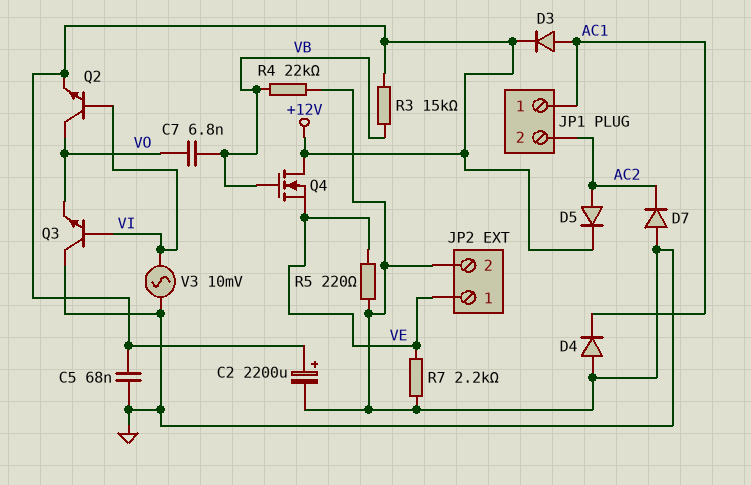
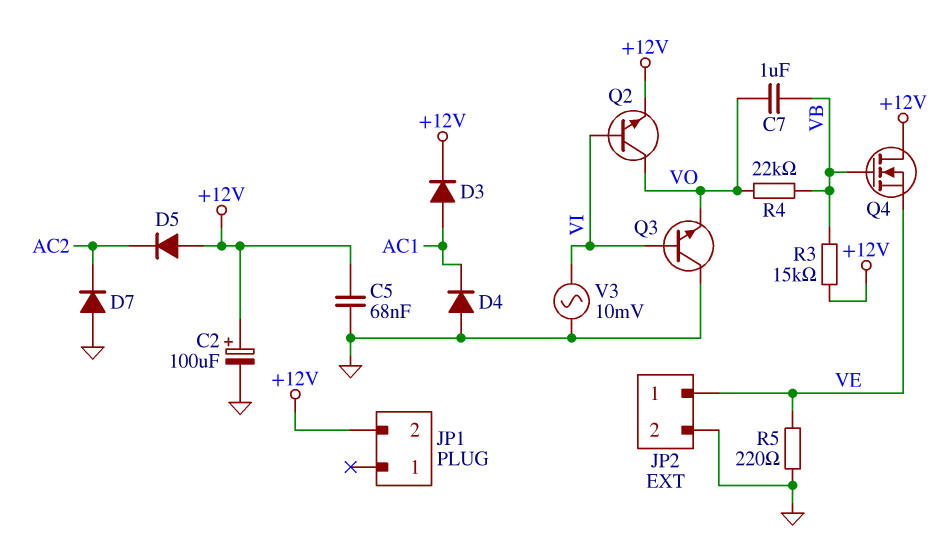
C2: 2200uF (plus +12V, minus GND) -> 100uF (plus +12V, minus GND)
C7: 6.8nF (VB, VO) -> 1uF (VB, VO)
D5: diode (A AC2, K +12V) -> diode (A +12V, K AC2)
JP1 pin 1: AC1 -> none
JP1 pin 2: AC2 -> +12V
R4: 22k (GND, VB) -> 22k (VB, VO)
R7: 2.2k (GND, VE) -> none

